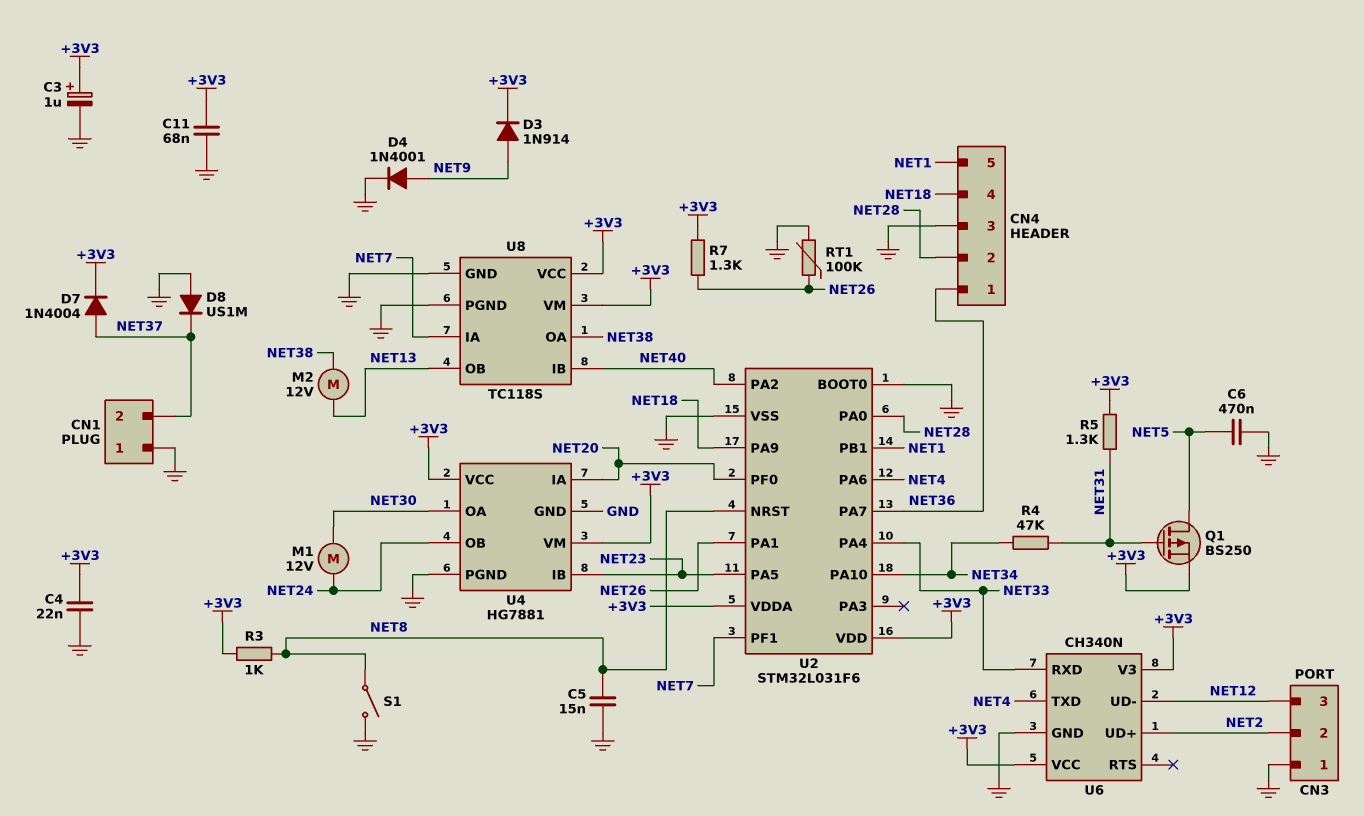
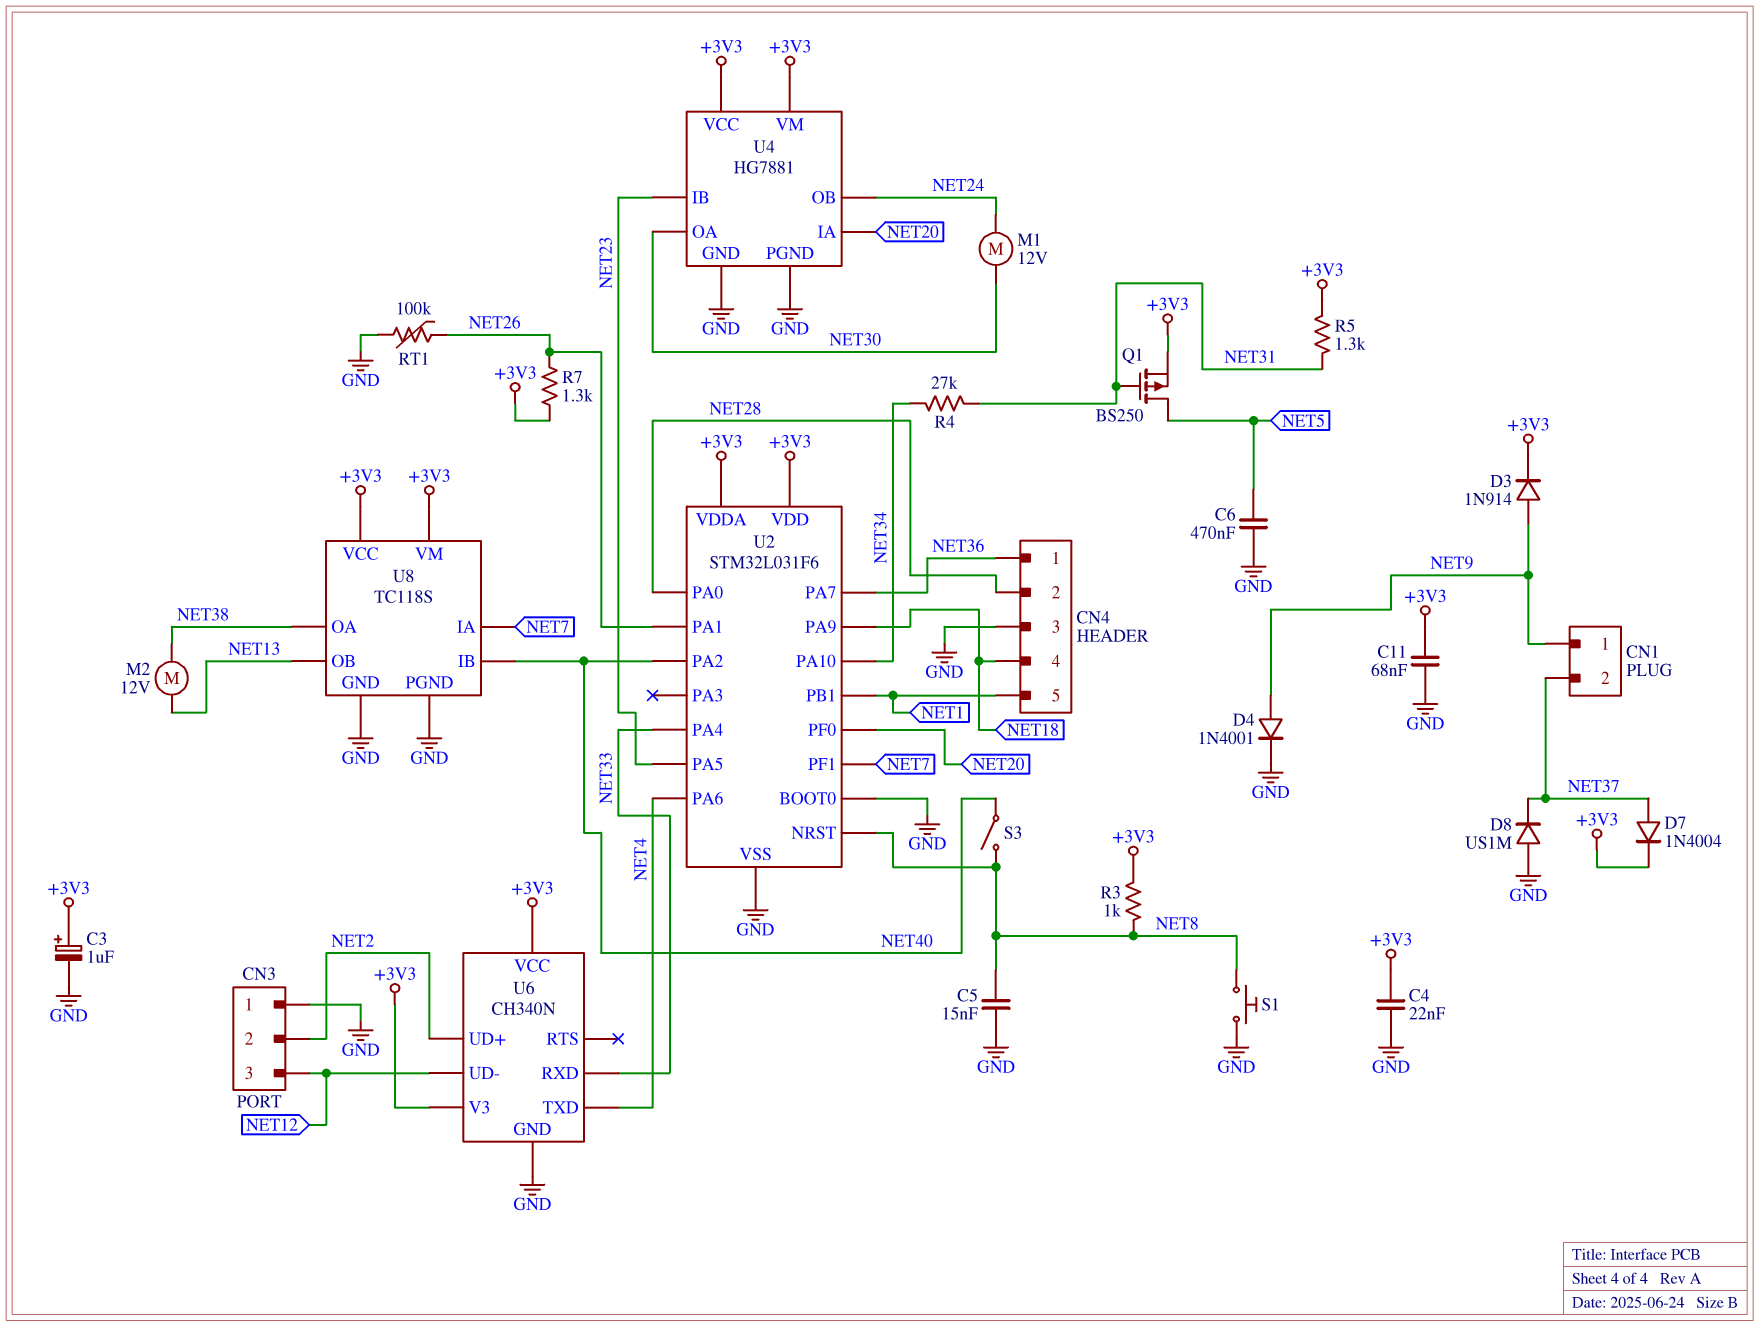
CN1 pin 1: GND -> NET9
R4: 47k (NET31, NET34) -> 27k (NET31, NET34)
S1: switch (GND, NET8) -> button (GND, NET8)
S3: none -> switch (NET8, NET40)

